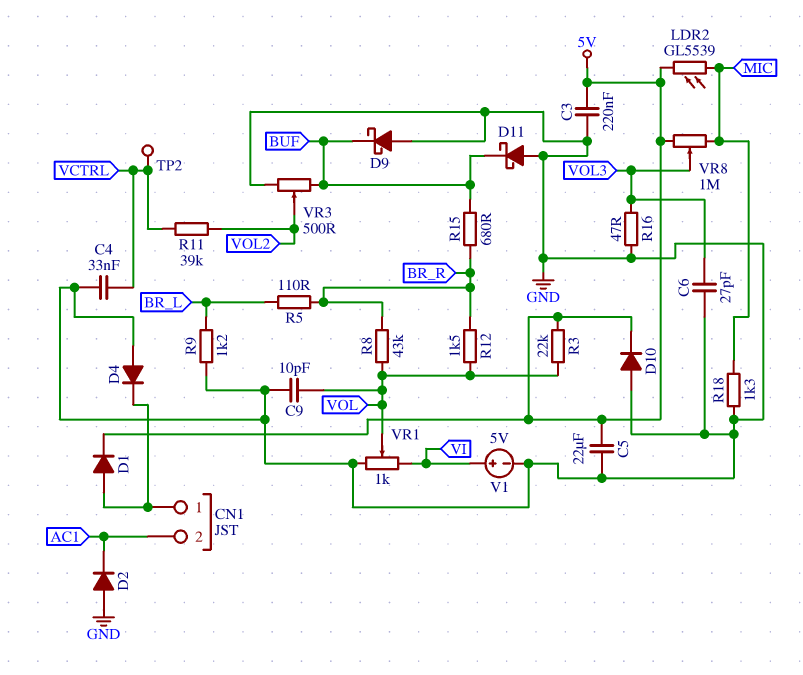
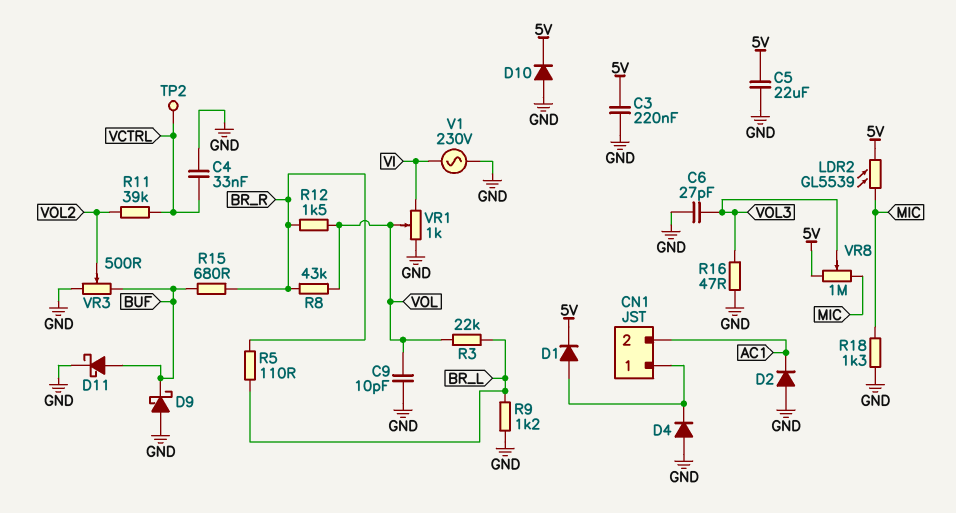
D11: schottky (A GND, K BUF) -> schottky (A BUF, K GND)
R3: 22k (5V, VOL) -> 22k (BR_L, VOL)
V1: 5V (plus VI, minus GND) -> AC 230V (GND, VI)

